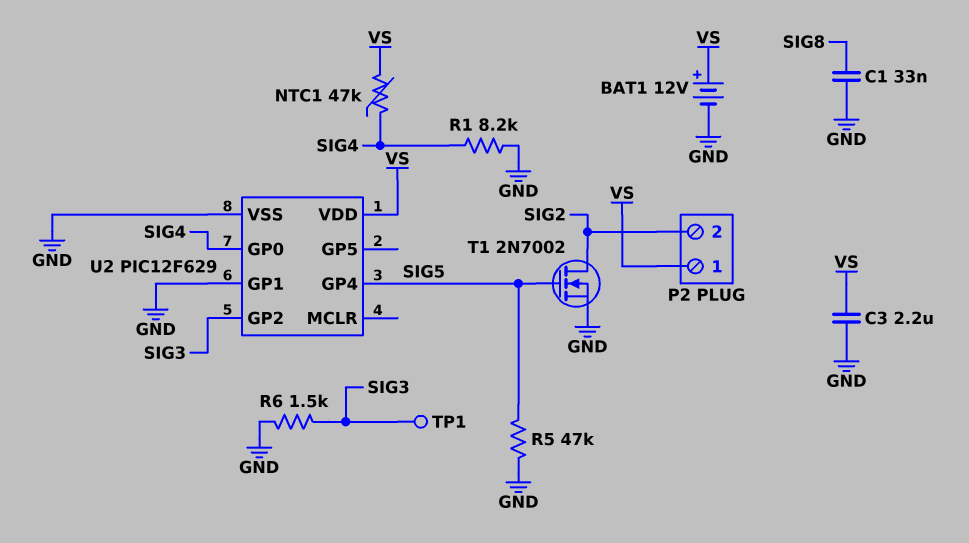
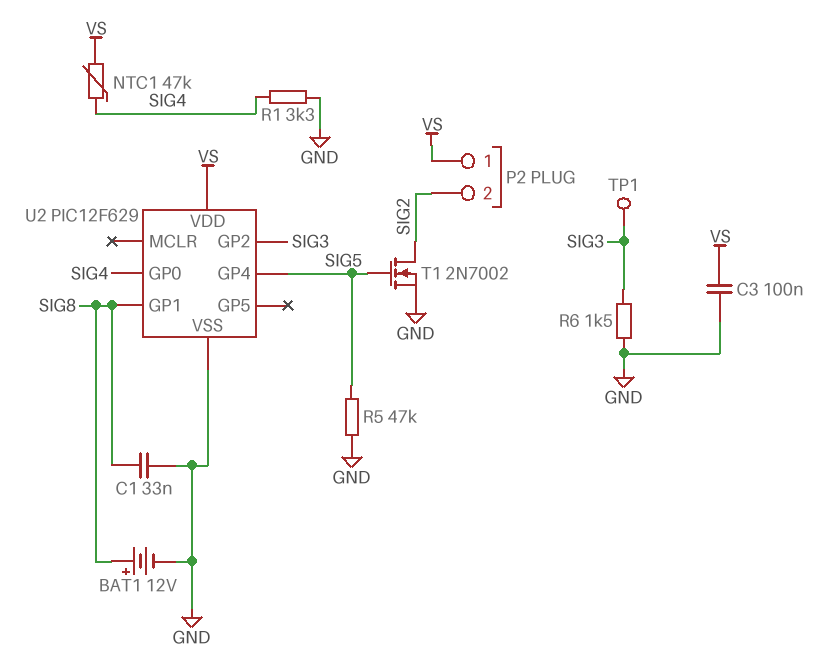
BAT1: 12V (plus VS, minus GND) -> 12V (plus SIG8, minus GND)
C3: 2.2uF (GND, VS) -> 100nF (GND, VS)
R1: 8.2k (GND, SIG4) -> 3.3k (GND, SIG4)
U2 pin GP1: GND -> SIG8

